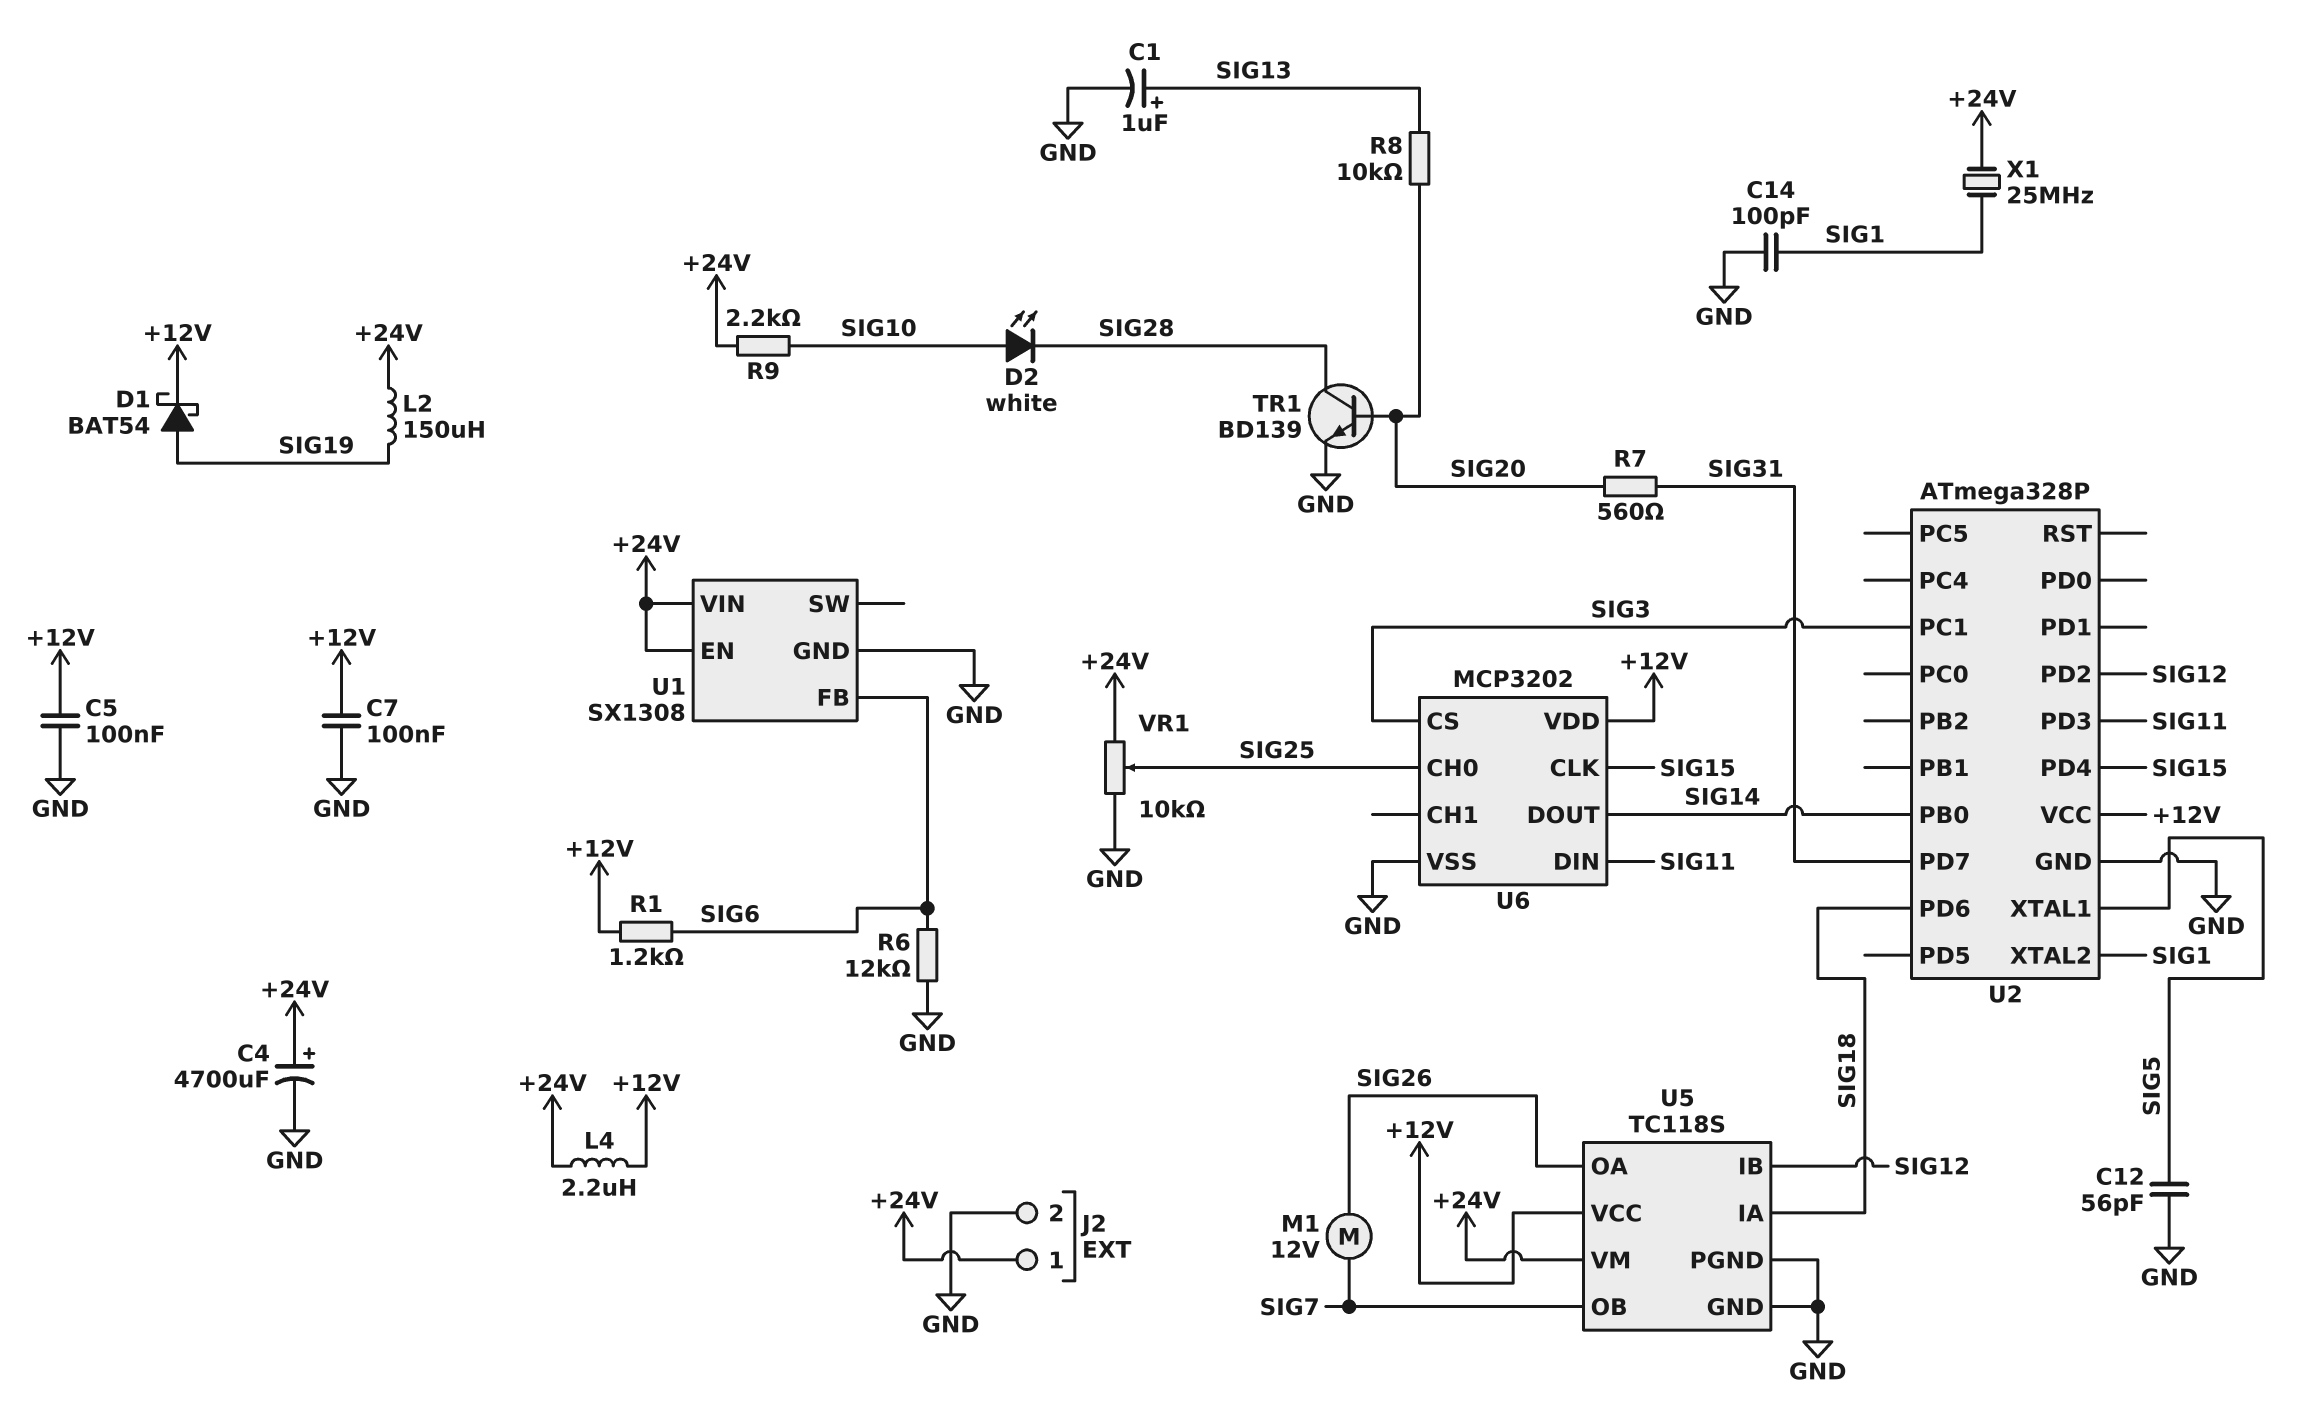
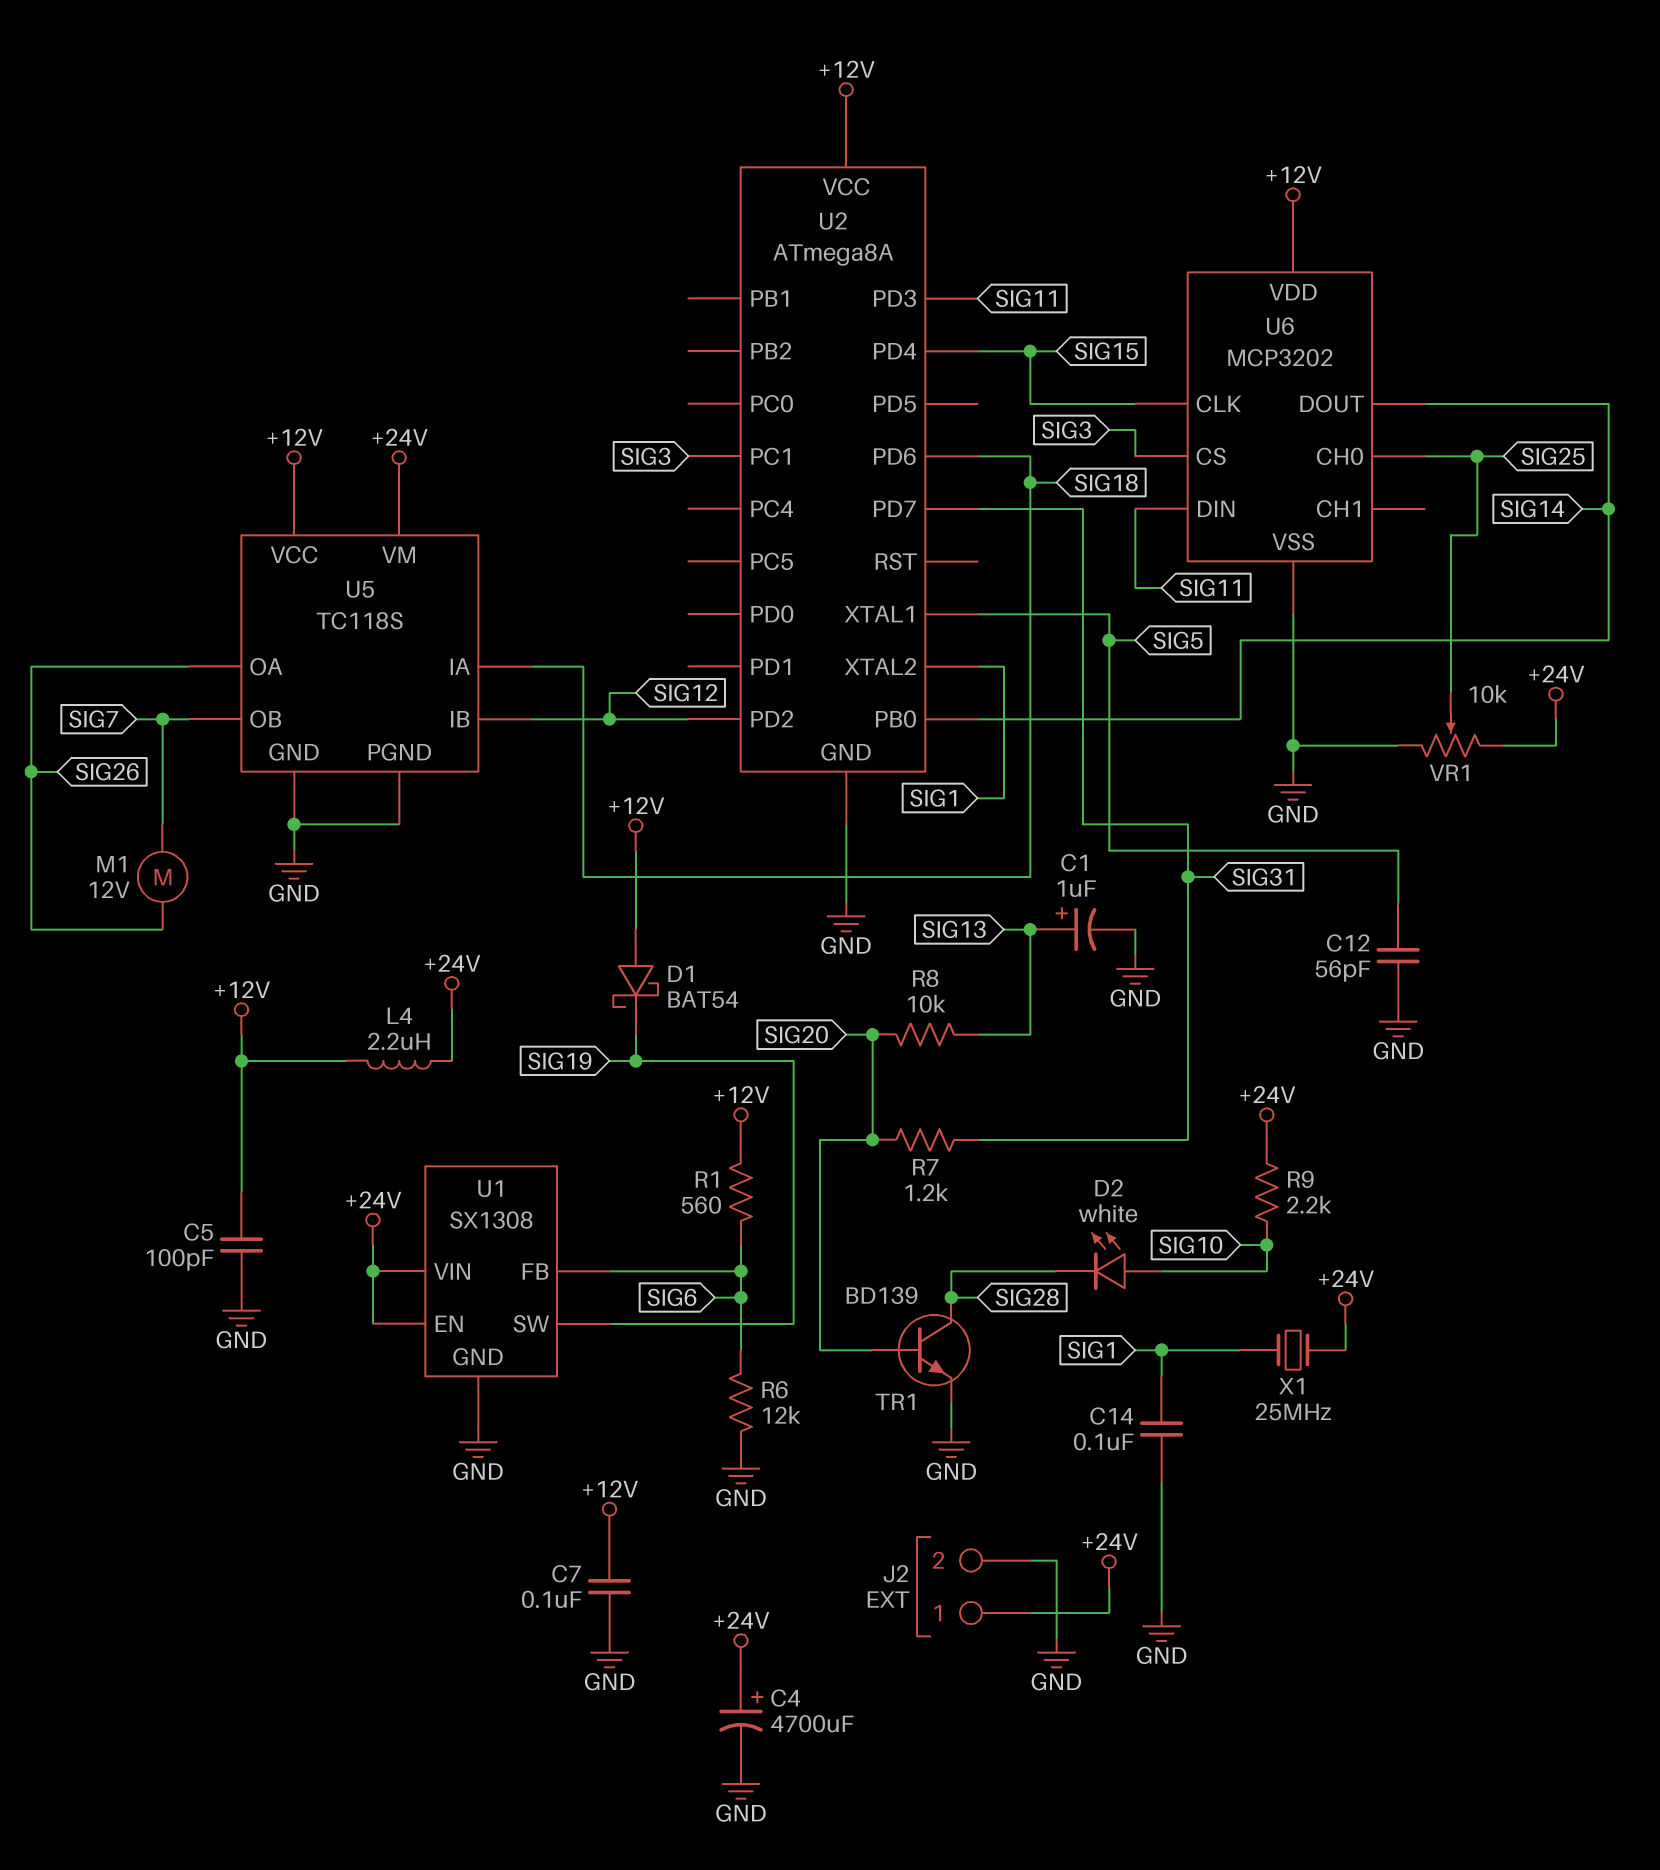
C5: 100nF (+12V, GND) -> 100pF (+12V, GND)
C14: 100pF (GND, SIG1) -> 100nF (GND, SIG1)
D1: schottky BAT54 (A SIG19, K +12V) -> schottky BAT54 (A +12V, K SIG19)
L2: 150uH (+24V, SIG19) -> none
R1: 1.2k (+12V, SIG6) -> 560 (+12V, SIG6)
R7: 560 (SIG20, SIG31) -> 1.2k (SIG20, SIG31)
U1 pin SW: none -> SIG19
U2: ATmega328P -> ATmega8A

